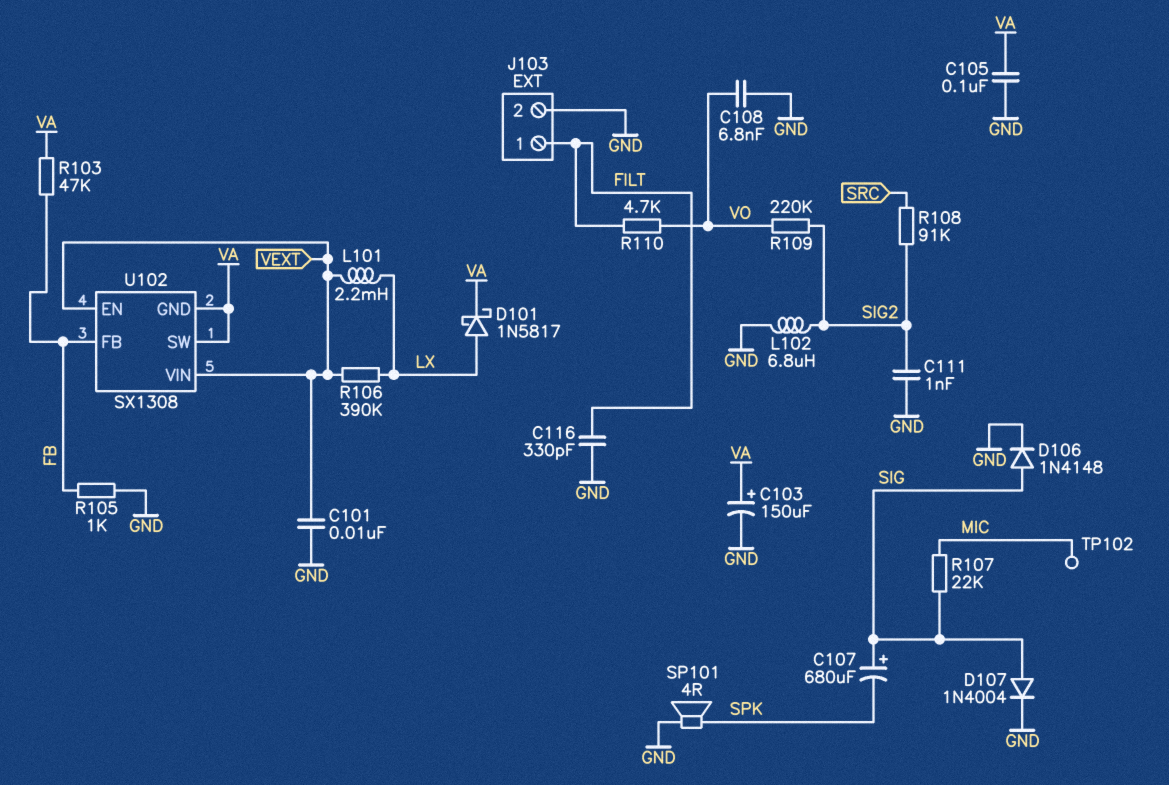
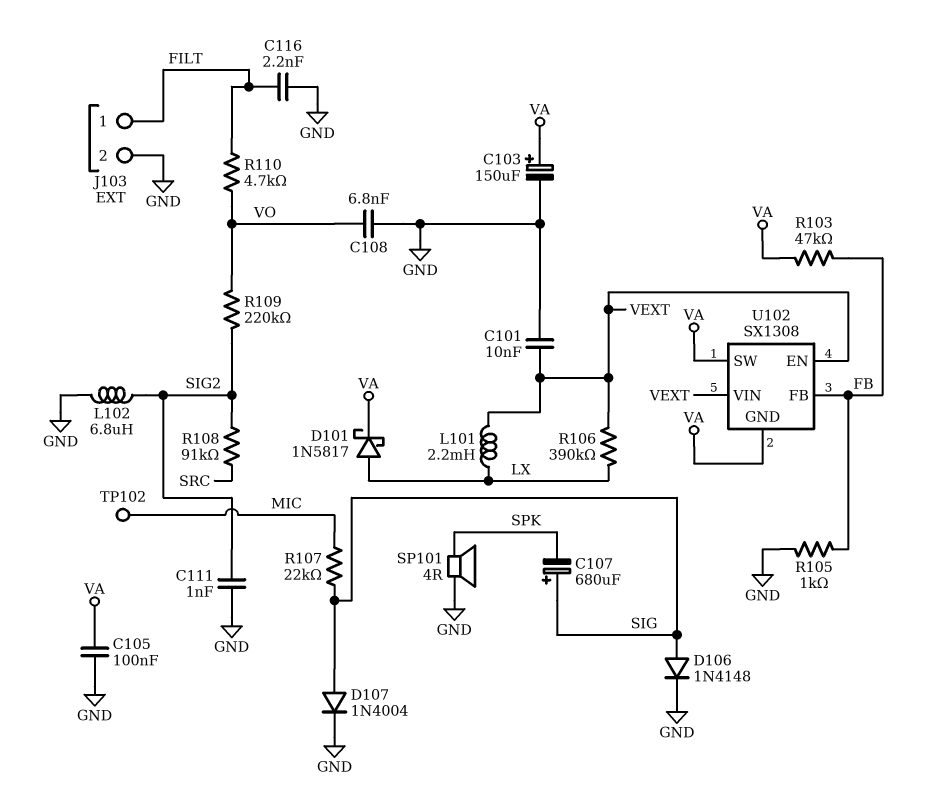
C116: 330pF (FILT, GND) -> 2.2nF (FILT, GND)

